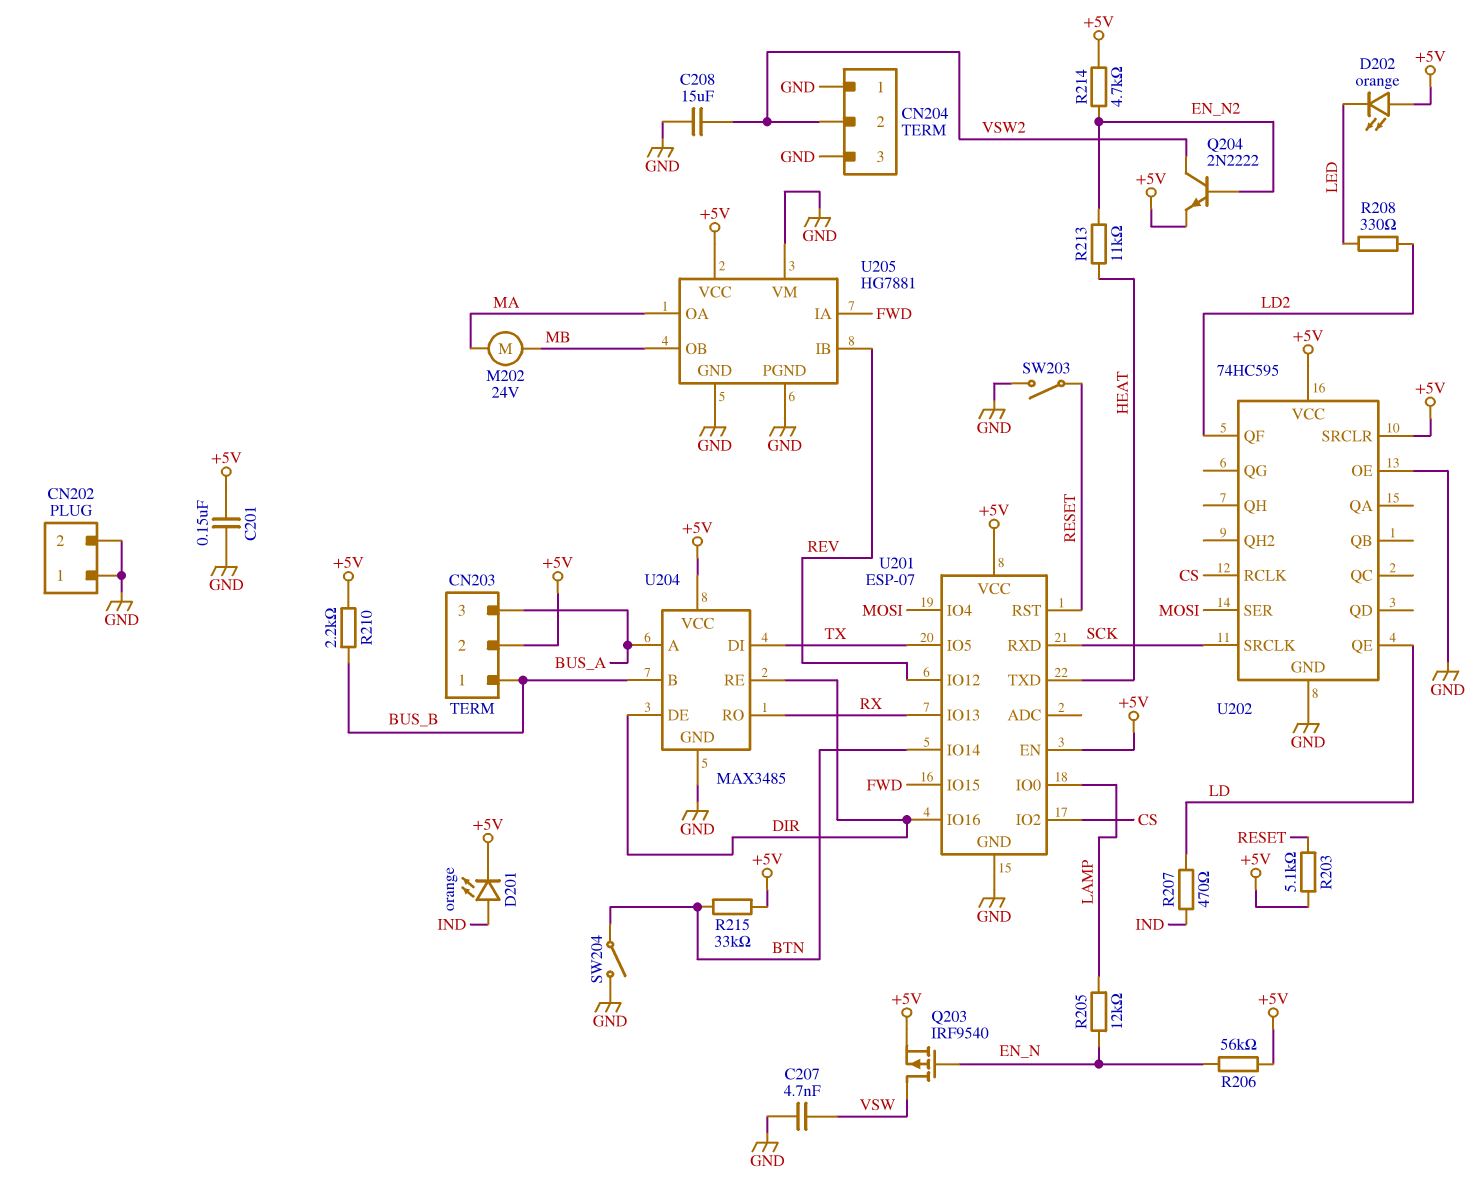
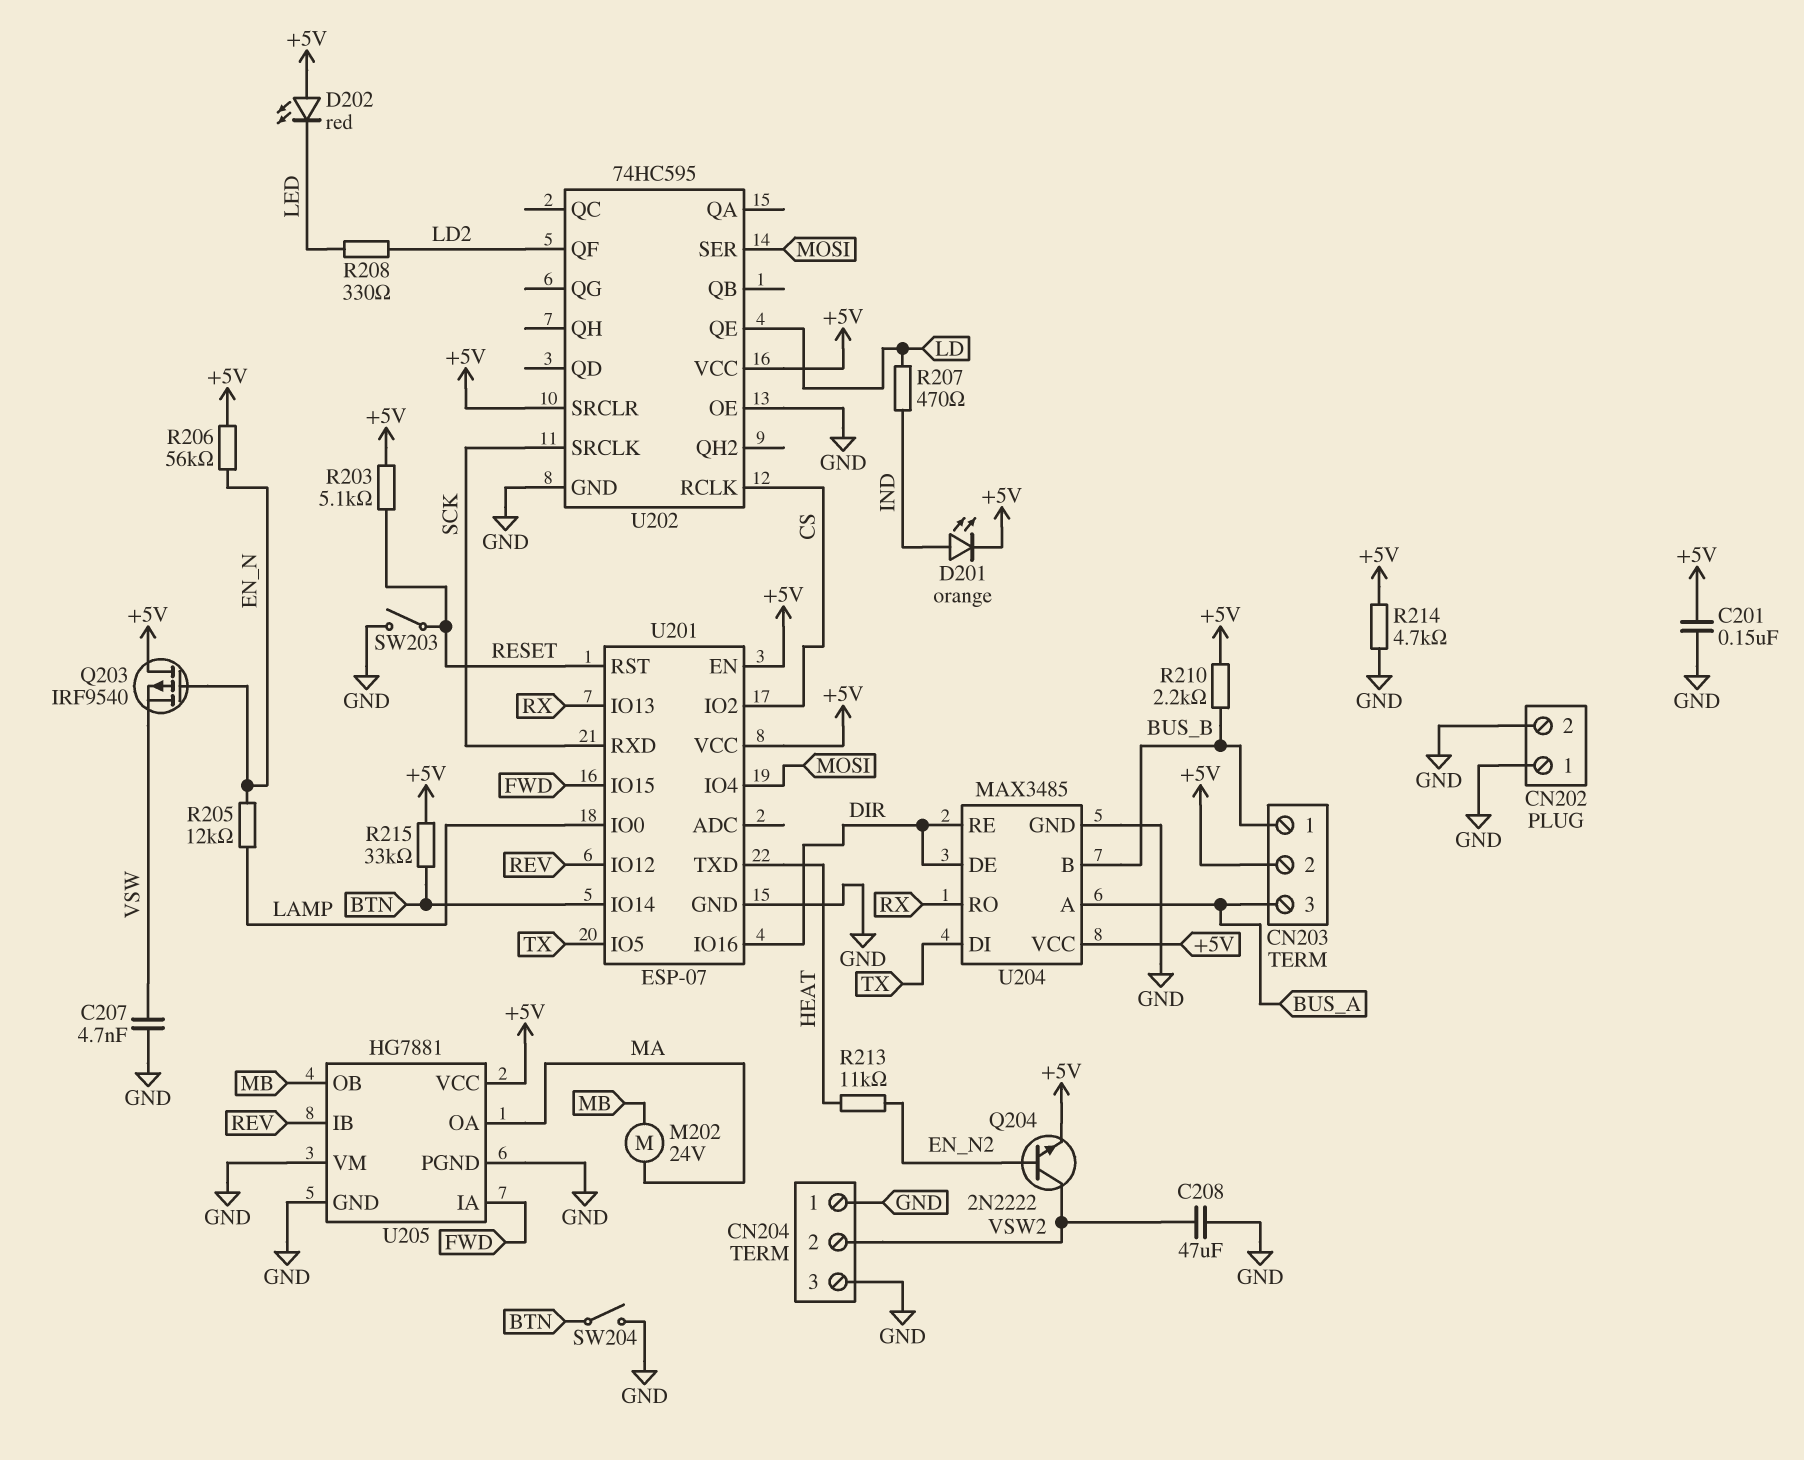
C208: 15uF (GND, VSW2) -> 47uF (GND, VSW2)
D202: LED orange (A +5V, K LED) -> LED red (A +5V, K LED)
Q203: PMOS IRF9540 (G EN_N, D VSW, S +5V) -> PMOS IRF9540 (G EN_N, D +5V, S VSW)
R214: 4.7k (+5V, EN_N2) -> 4.7k (+5V, GND)

